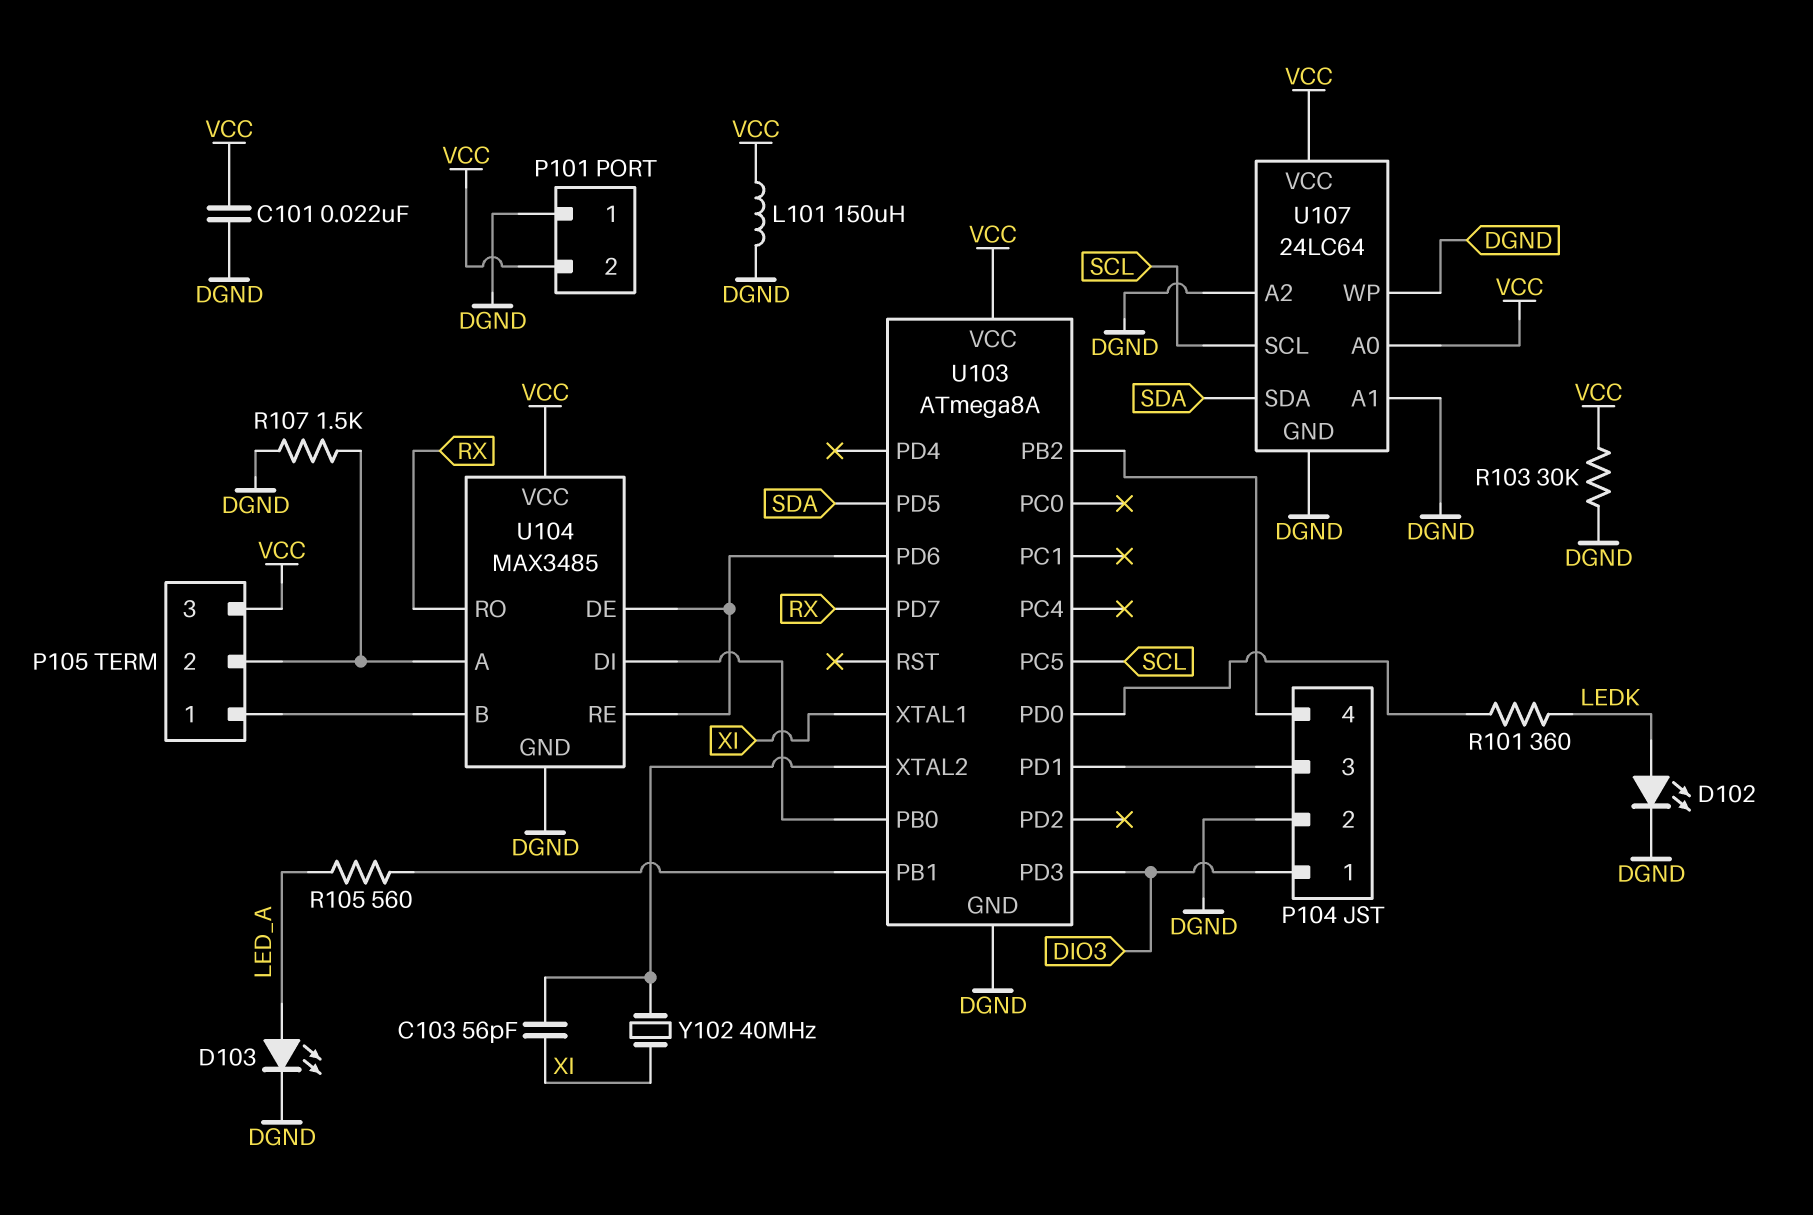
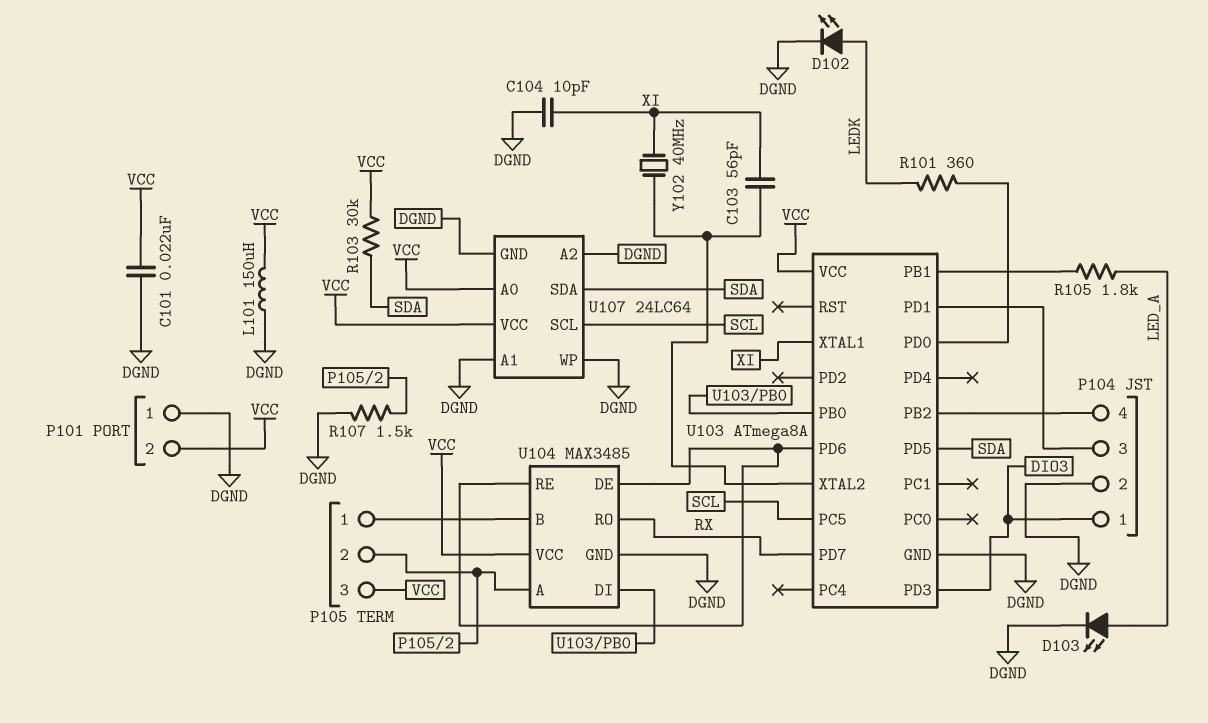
C104: none -> 10pF (DGND, XI)
R103: 30k (DGND, VCC) -> 30k (SDA, VCC)
R105: 560 (LED_A, U103/PB1) -> 1.8k (LED_A, U103/PB1)

